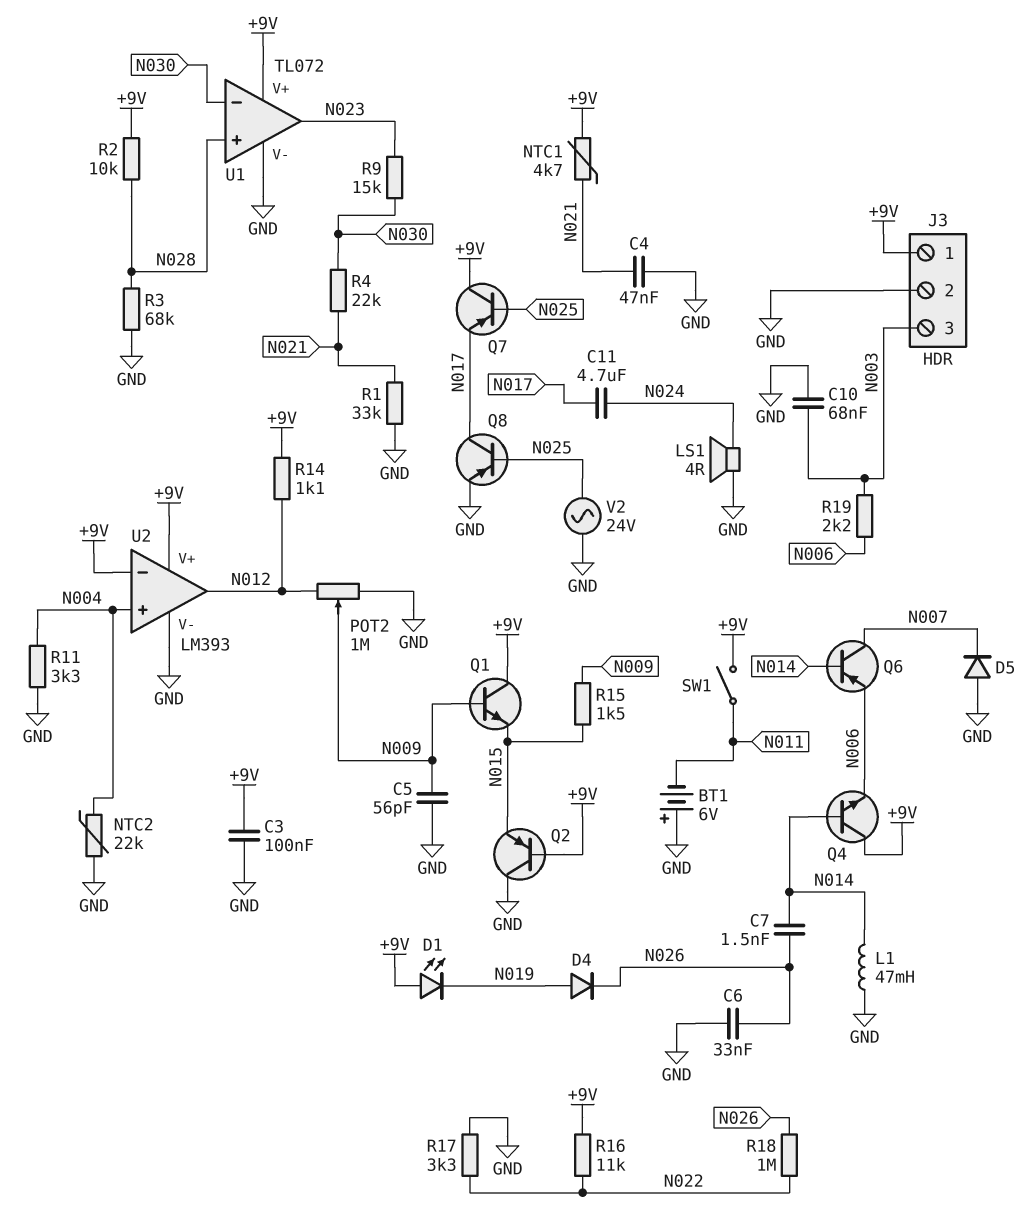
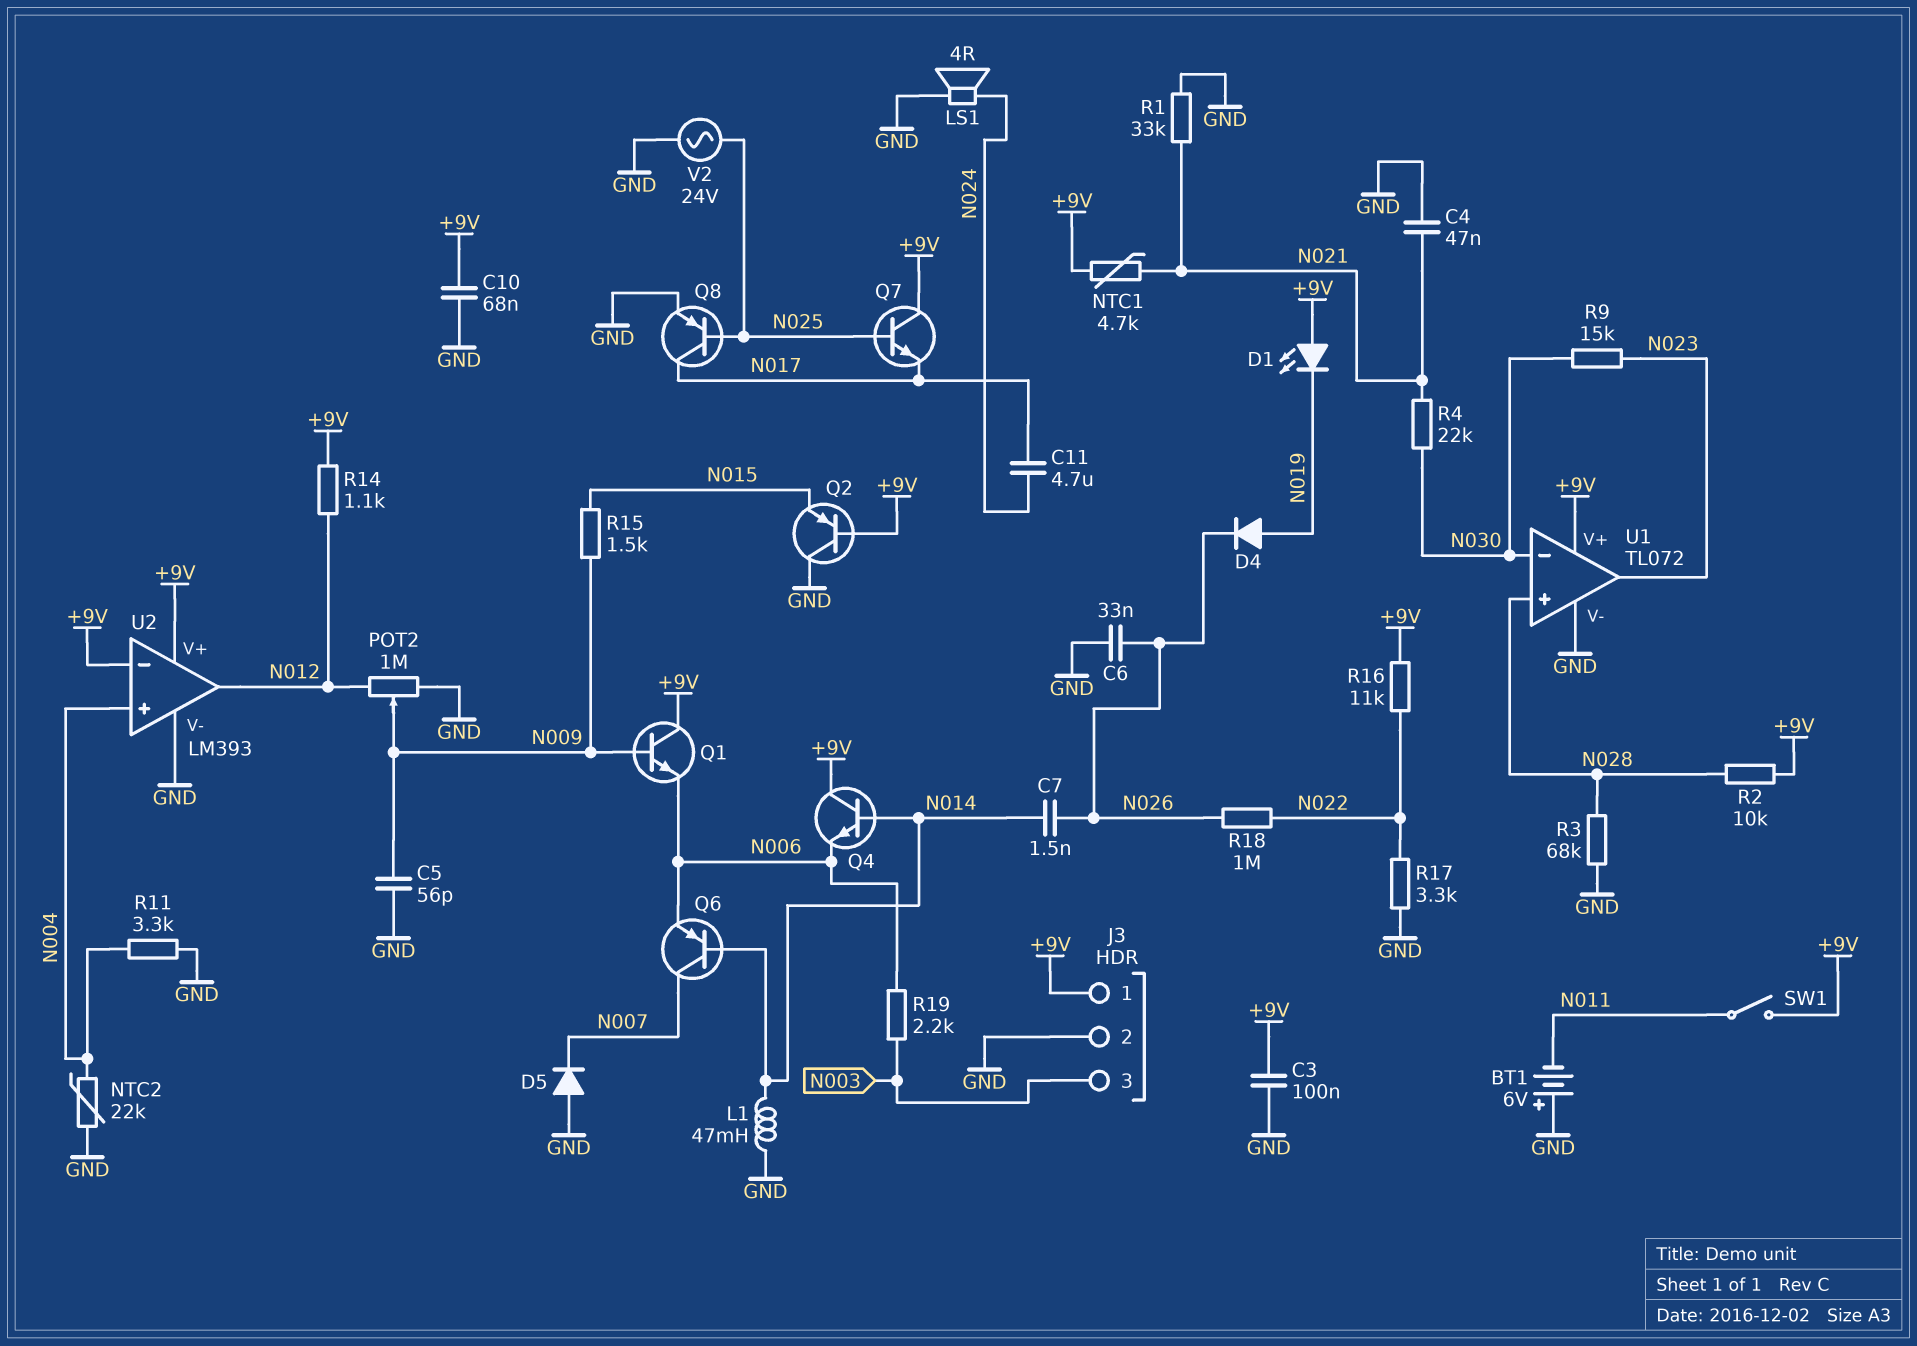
C10: 68nF (GND, N003) -> 68nF (+9V, GND)
Q1: NPN (B N009, C +9V, E N015) -> NPN (B N009, C +9V, E N006)
Q7: PNP (B N025, C +9V, E N017) -> NPN (B N025, C +9V, E N017)

